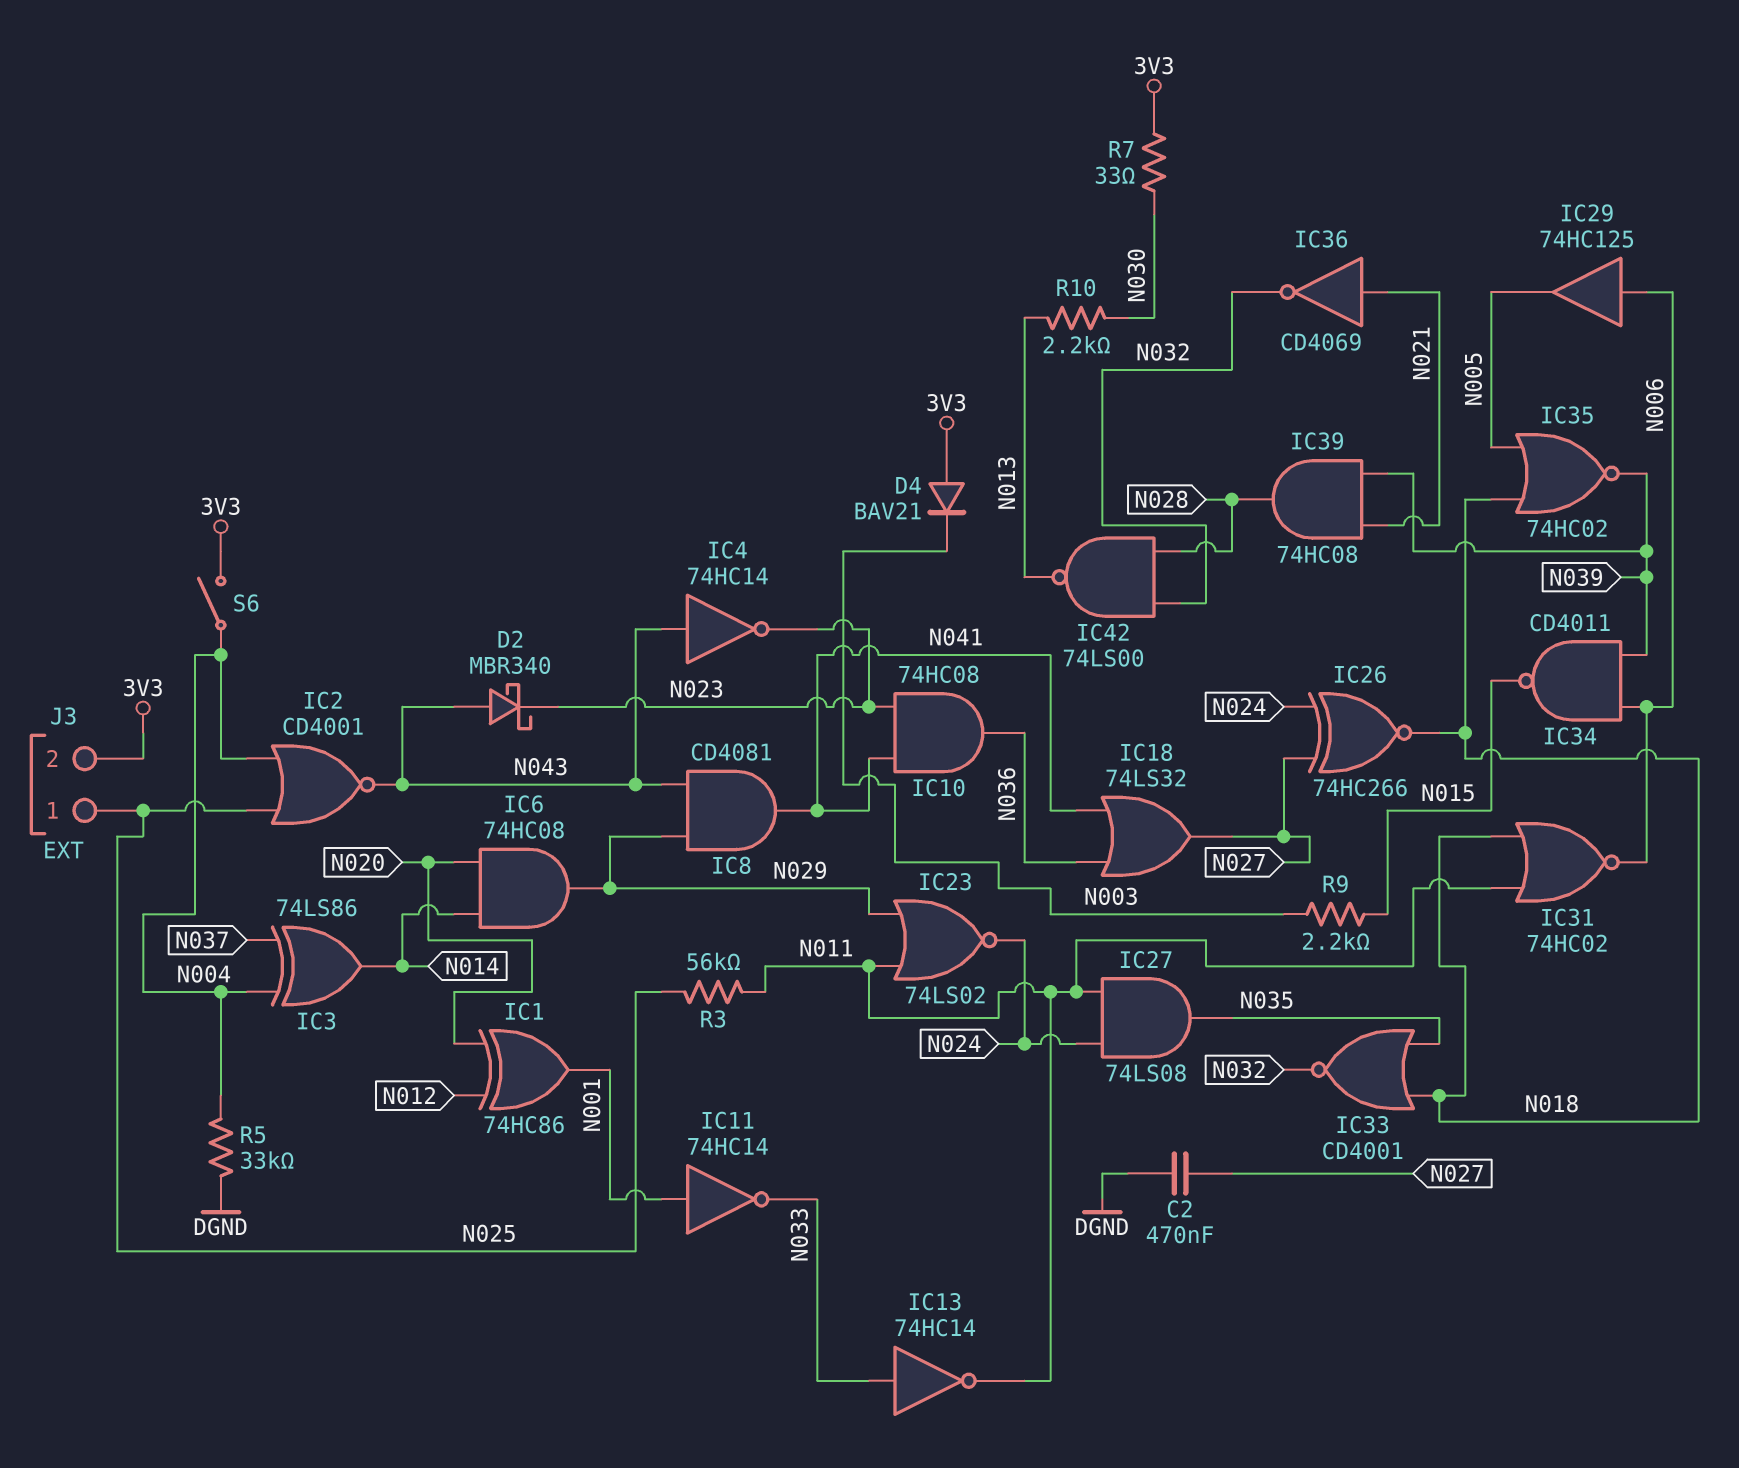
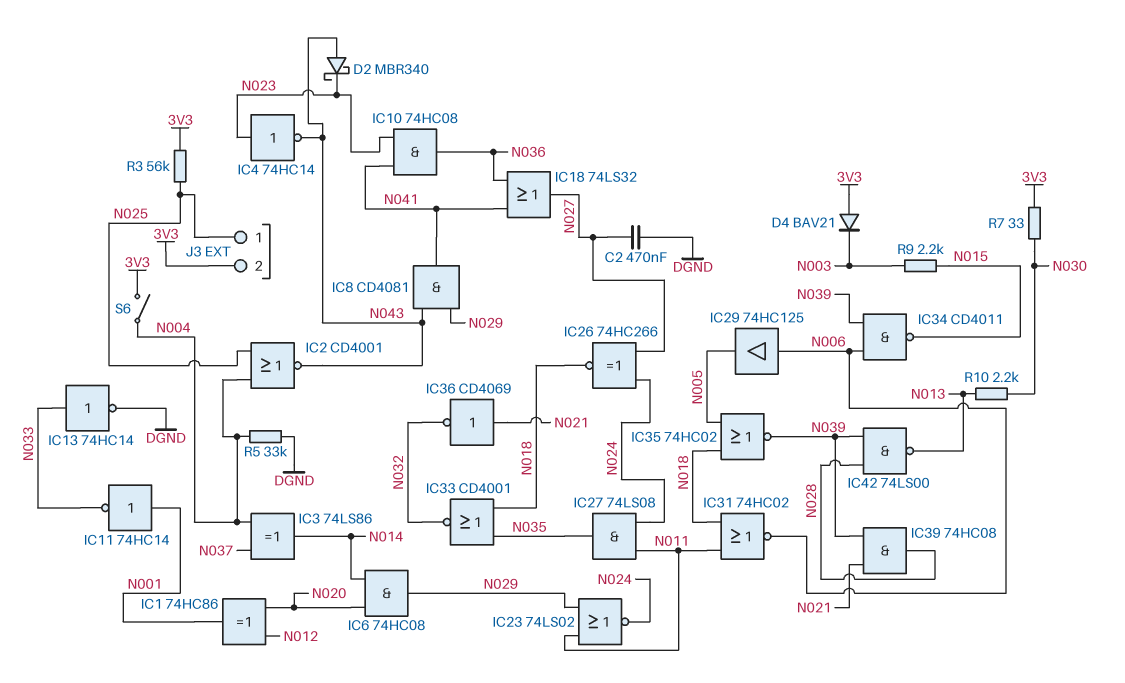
IC4: NOT 74HC14 (in N043, out N023) -> NOT 74HC14 (in N023, out N043)
IC13: NOT 74HC14 (in N033, out N011) -> NOT 74HC14 (in N033, out DGND)
IC42: NAND 74LS00 (in N028, in N032, out N013) -> NAND 74LS00 (in N028, in N039, out N013)
R3: 56k (N011, N025) -> 56k (3V3, N025)

